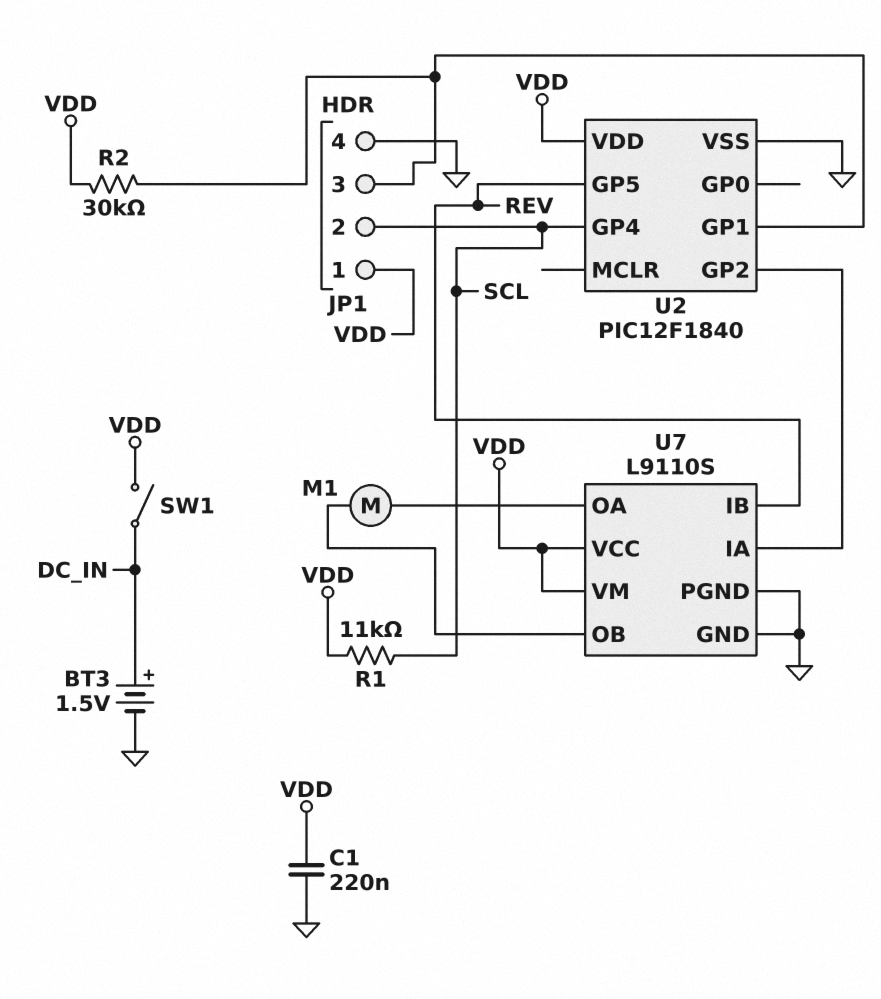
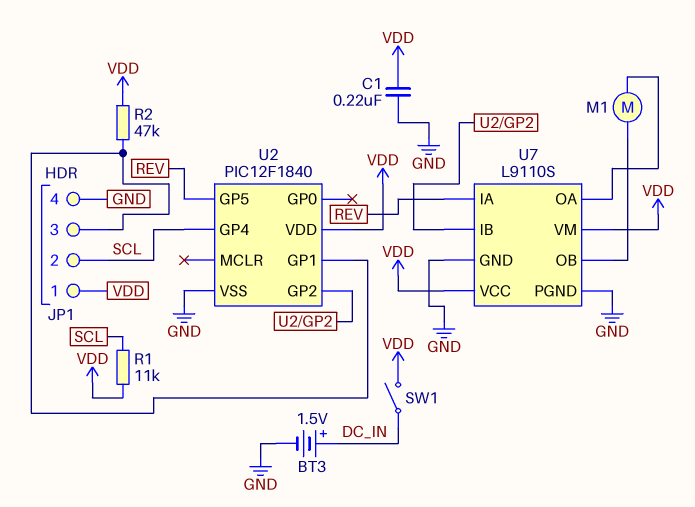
R2: 30k (JP1/3, VDD) -> 47k (JP1/3, VDD)
U7 pin IA: U2/GP2 -> REV
U7 pin IB: REV -> U2/GP2

